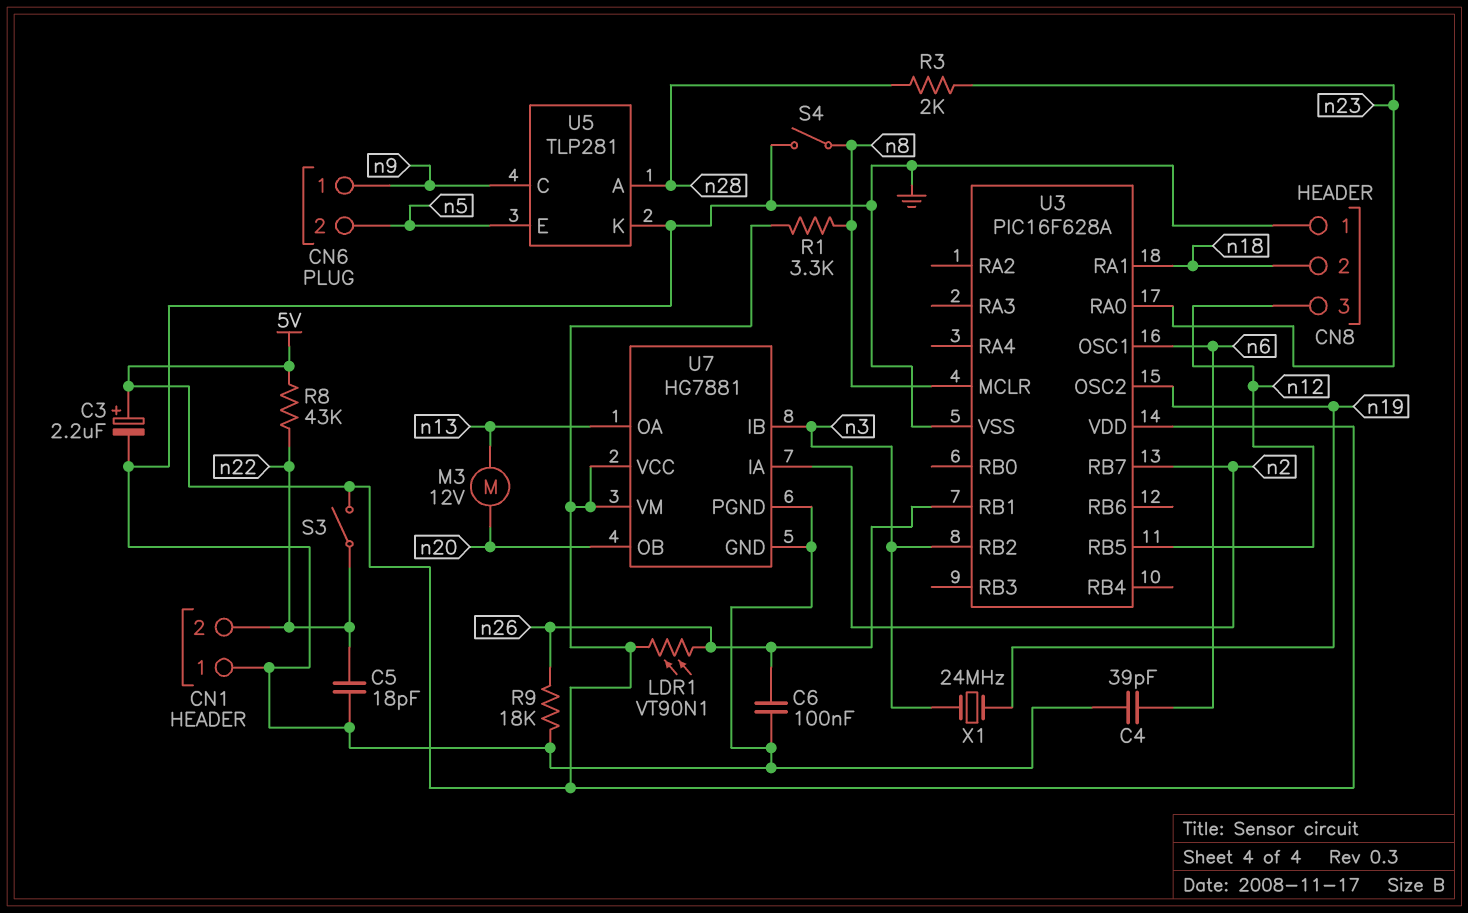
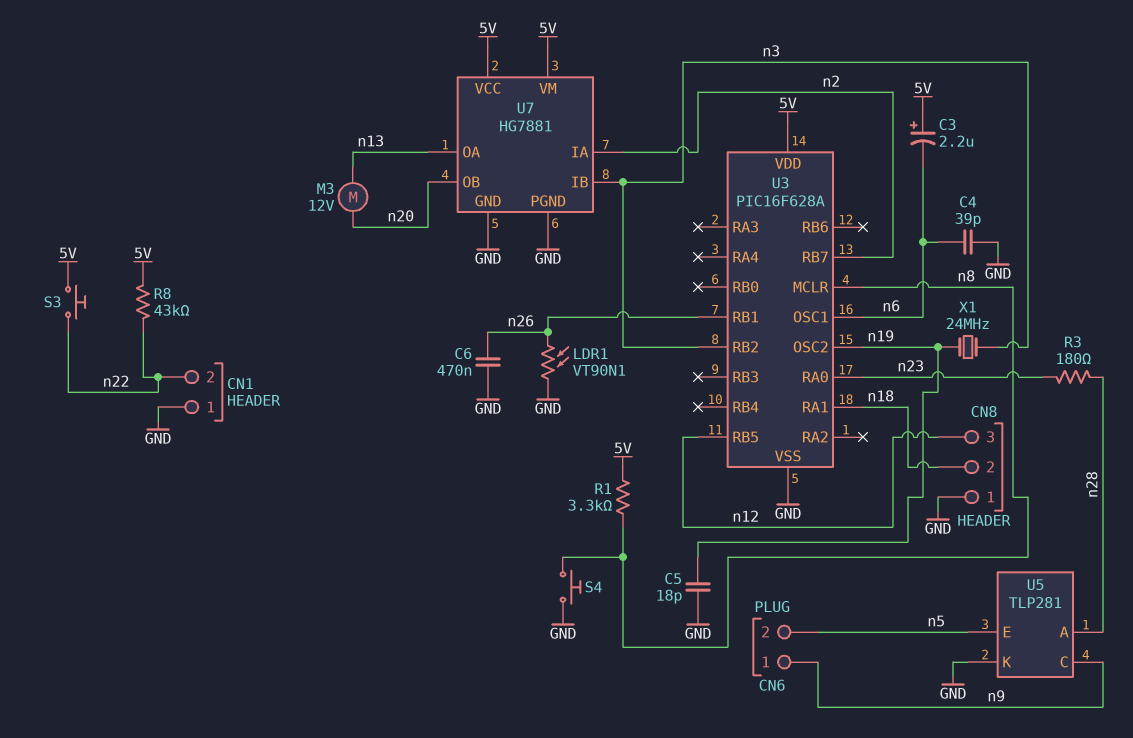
C3: 2.2uF (plus 5V, minus GND) -> 2.2uF (plus 5V, minus n6)
C5: 18pF (GND, n22) -> 18pF (GND, n19)
C6: 100nF (GND, n26) -> 470nF (GND, n26)
LDR1: VT90N1 (5V, n26) -> VT90N1 (GND, n26)
R3: 2k (n23, n28) -> 180 (n23, n28)
R9: 18k (GND, n26) -> none
S3: switch (5V, n22) -> button (5V, n22)
S4: switch (GND, n8) -> button (GND, n8)

